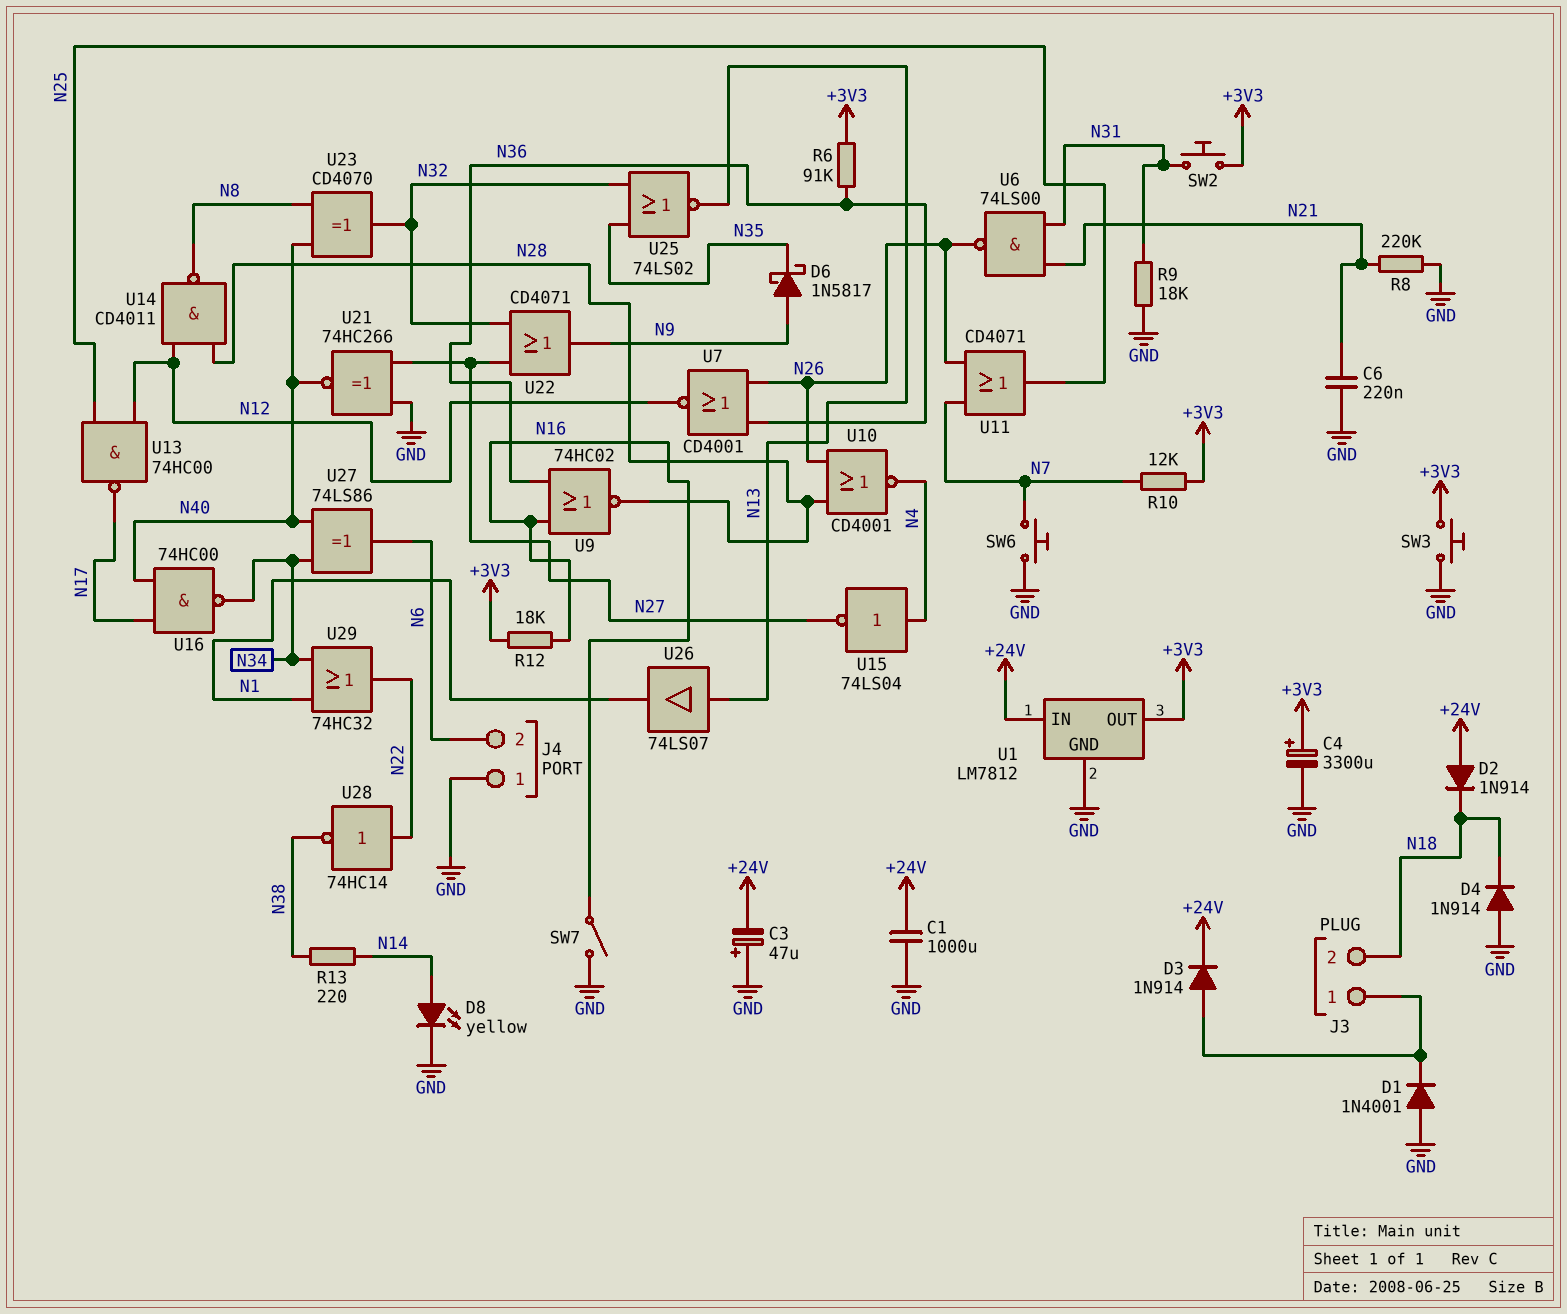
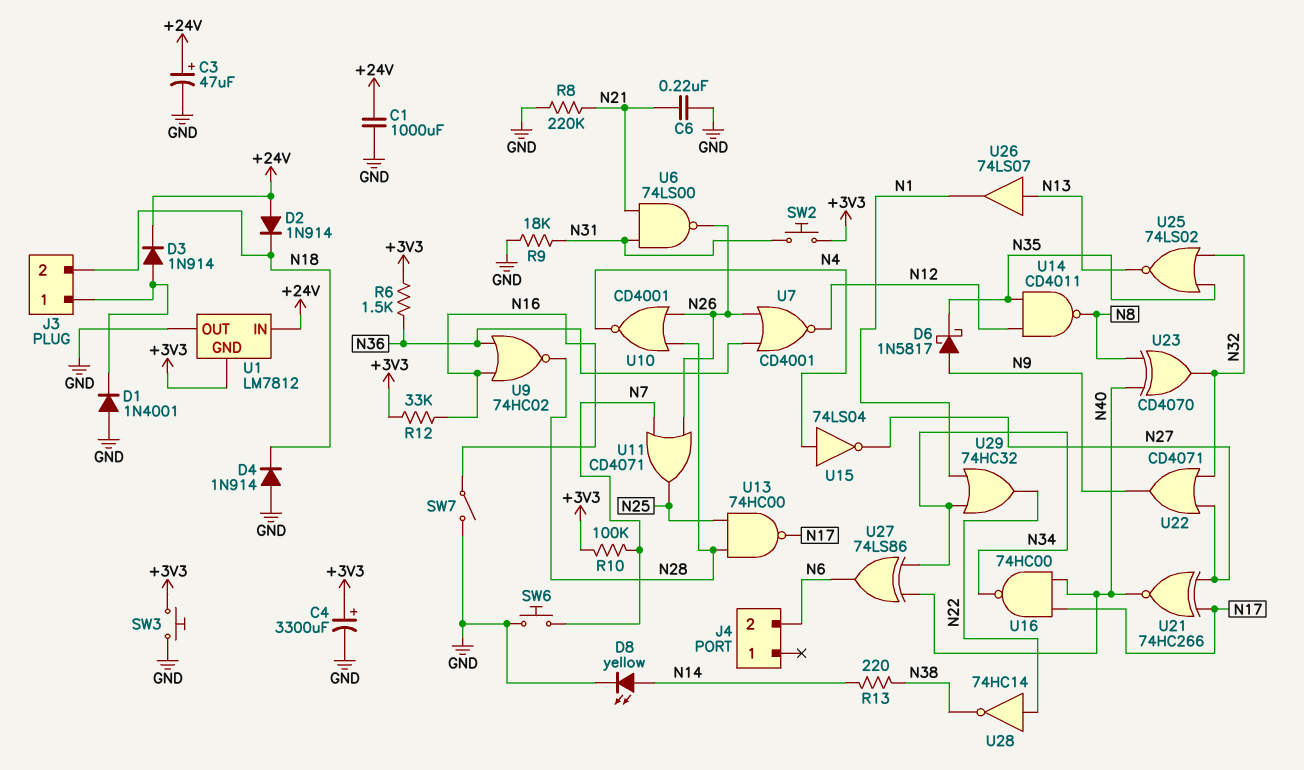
C3: 47uF (plus GND, minus +24V) -> 47uF (plus +24V, minus GND)
J4 pin 1: GND -> none
R6: 91k (+3V3, N36) -> 1.5k (+3V3, N36)
R10: 12k (+3V3, N7) -> 100k (+3V3, N7)
R12: 18k (+3V3, N16) -> 33k (+3V3, N16)
U1 pin GND: GND -> +3V3
U1 pin OUT: +3V3 -> GND
U13: NAND 74HC00 (in N12, in N25, out N17) -> NAND 74HC00 (in N25, in N28, out N17)
U14: NAND CD4011 (in N12, in N28, out N8) -> NAND CD4011 (in N12, in N35, out N8)
U21: XNOR 74HC266 (in GND, in N27, out N40) -> XNOR 74HC266 (in N17, in N27, out N40)

